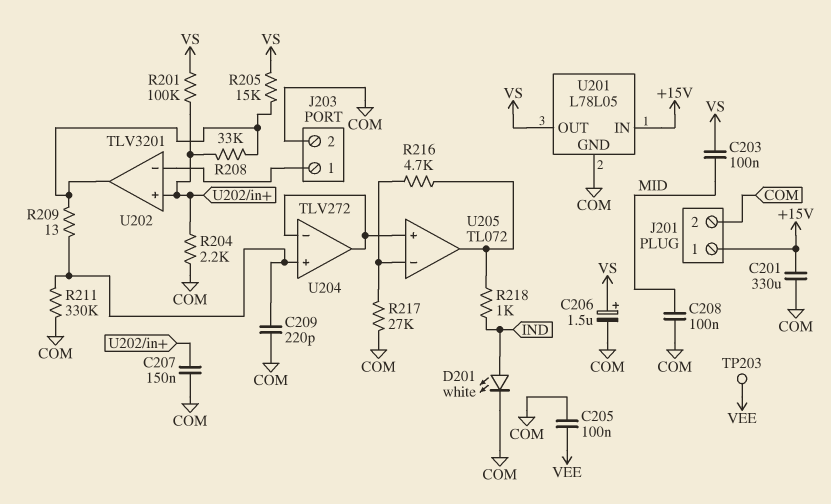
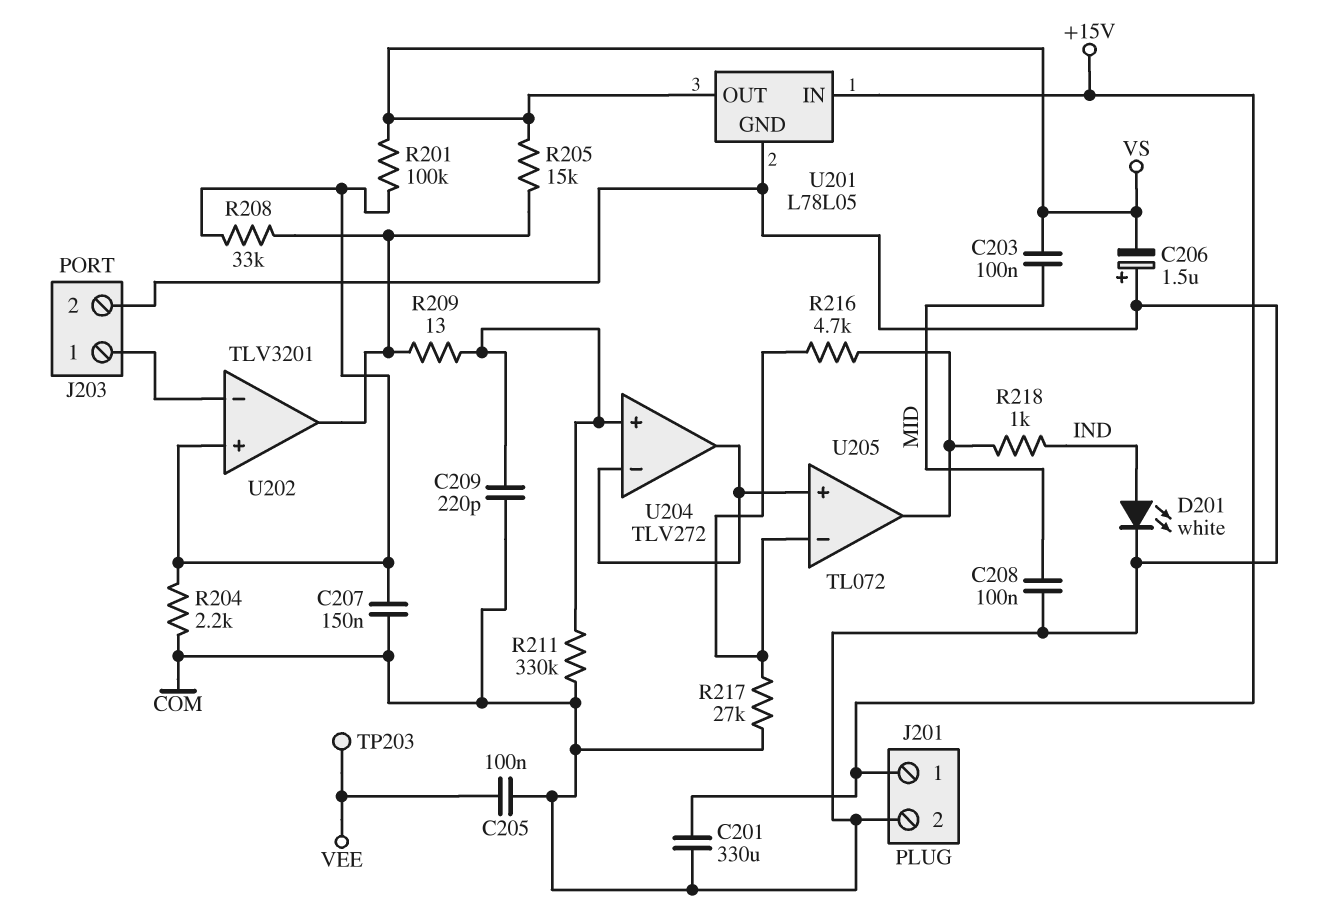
C206: 1.5uF (plus VS, minus COM) -> 1.5uF (plus COM, minus VS)

